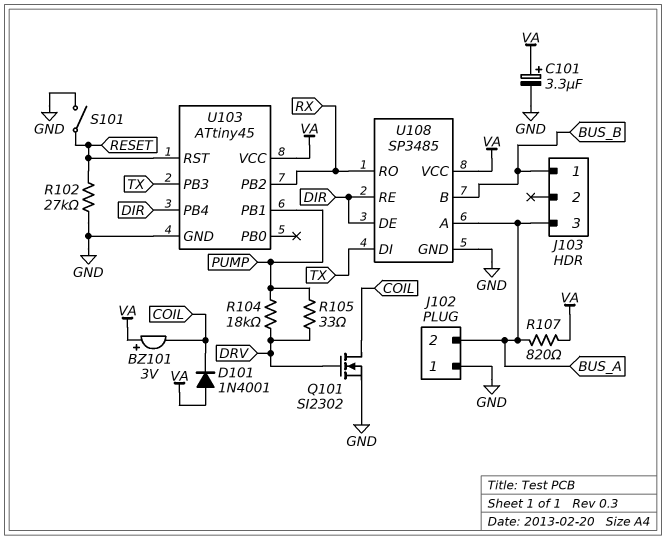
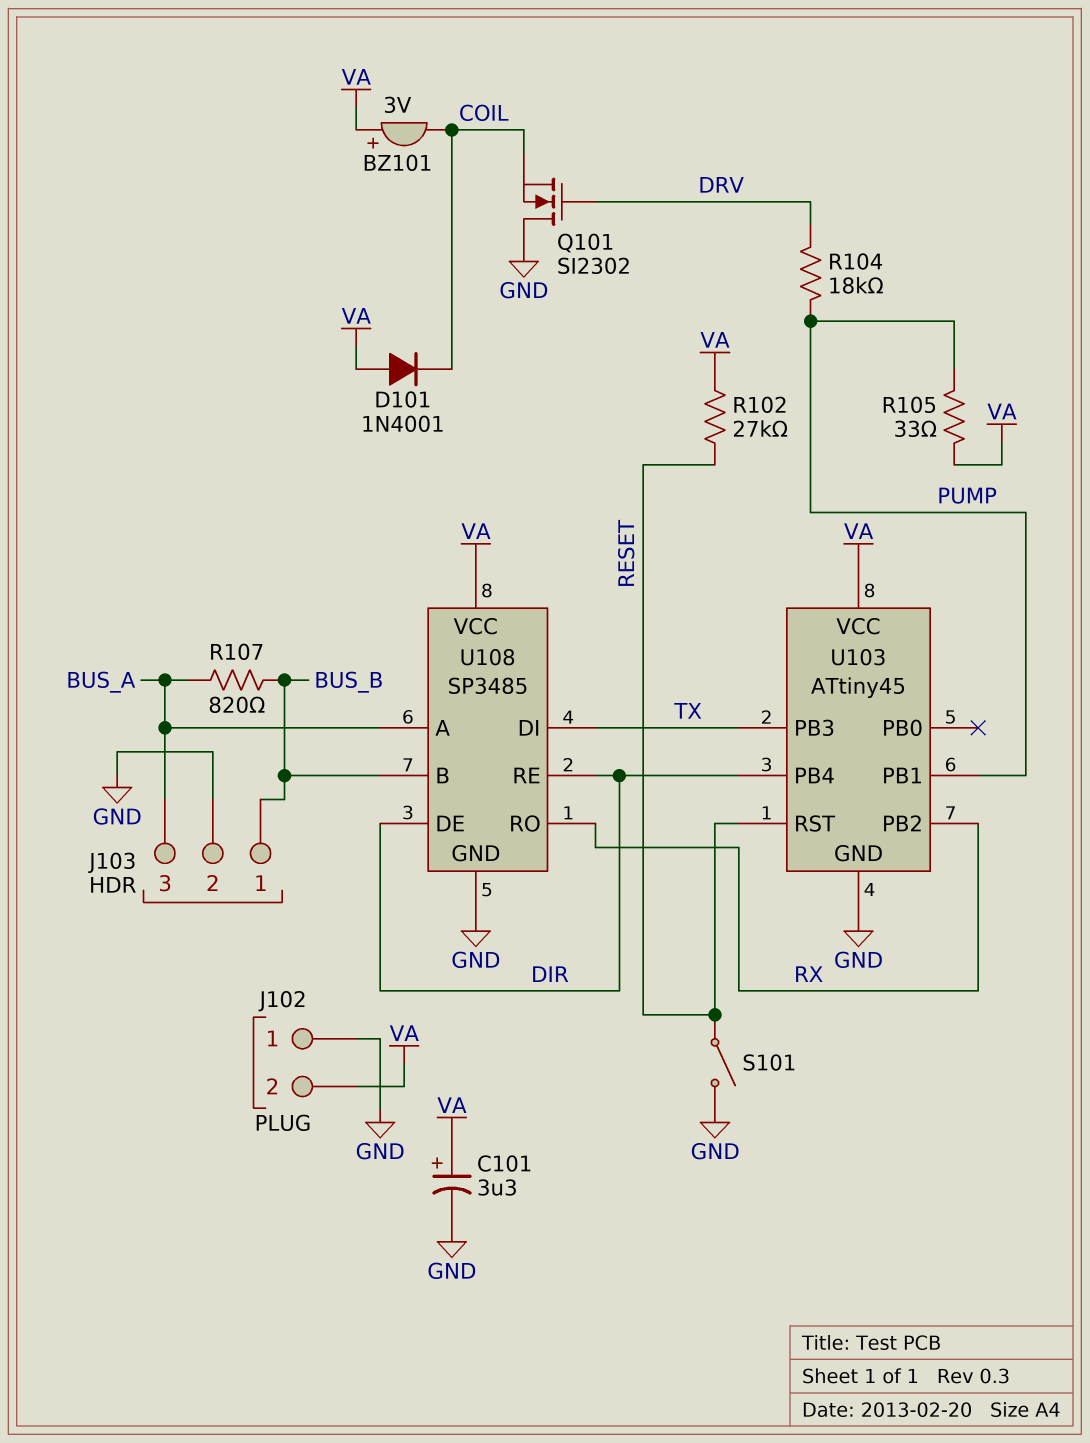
J102 pin 2: BUS_A -> VA
J103 pin 2: none -> GND
Q101: NMOS SI2302 (G DRV, D COIL, S GND) -> NMOS SI2302 (G DRV, D GND, S COIL)
R102: 27k (GND, RESET) -> 27k (RESET, VA)
R105: 33 (DRV, PUMP) -> 33 (PUMP, VA)
R107: 820 (BUS_A, VA) -> 820 (BUS_A, BUS_B)

